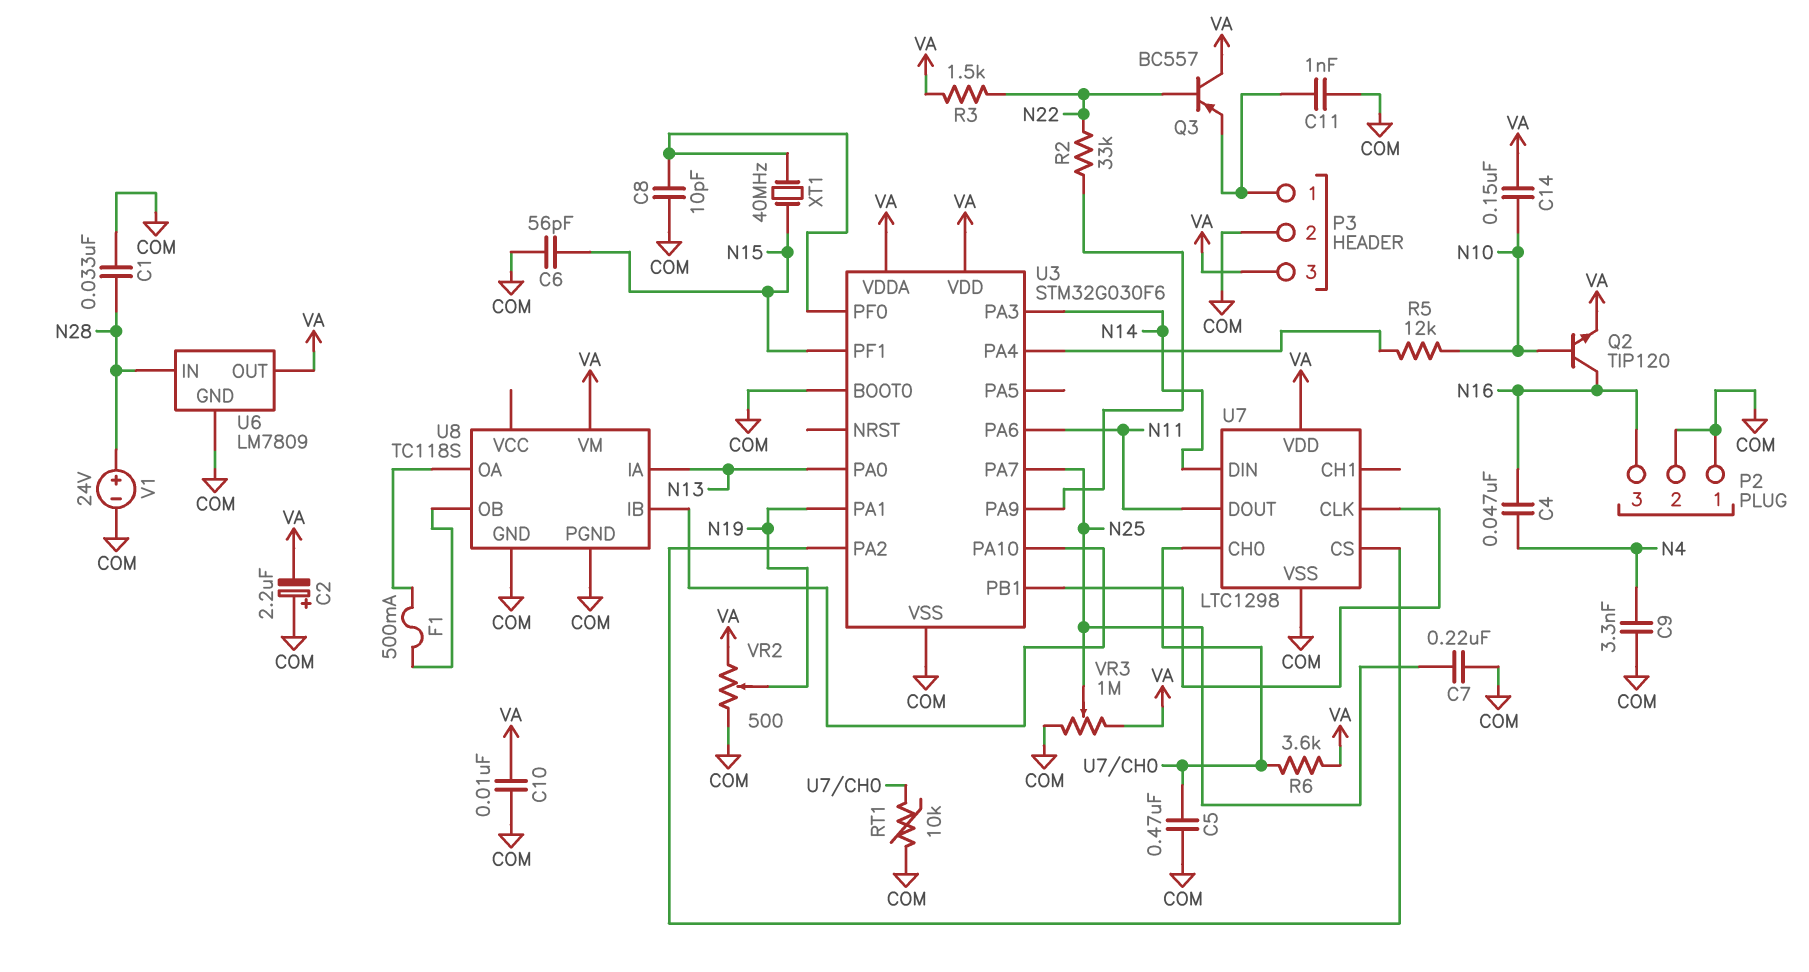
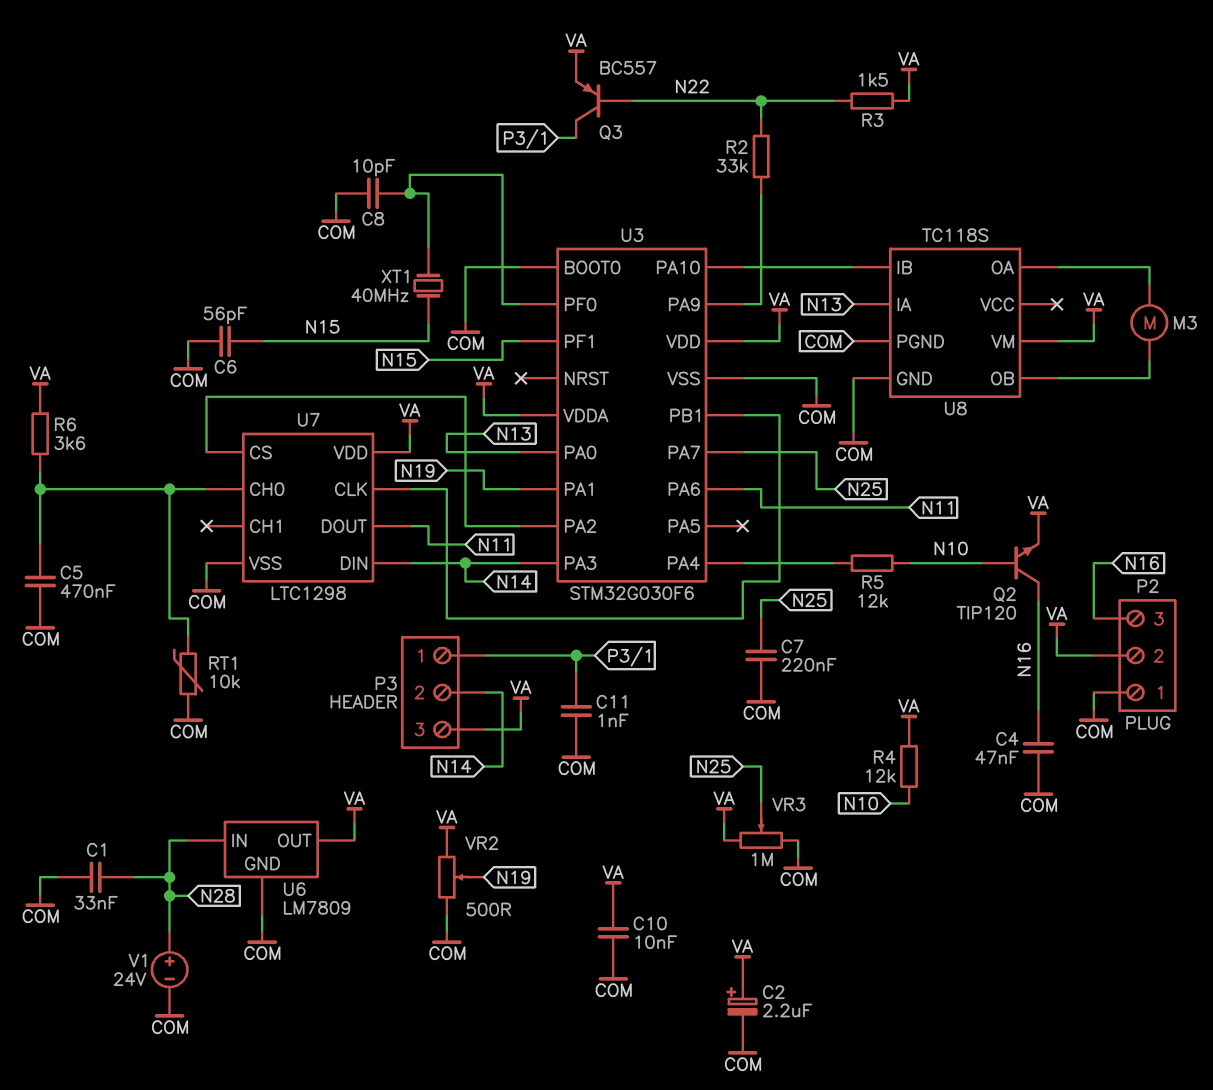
C2: 2.2uF (plus COM, minus VA) -> 2.2uF (plus VA, minus COM)
C4: 47nF (N4, N16) -> 47nF (COM, N16)
C9: 3.3nF (COM, N4) -> none
C14: 150nF (N10, VA) -> none
F1: 500mA (U8/OA, U8/OB) -> none
M3: none -> motor (U8/OA, U8/OB)
P2 pin 2: COM -> VA
P3 pin 2: COM -> N14
Q3: PNP BC557 (B N22, C VA, E P3/1) -> PNP BC557 (B N22, C P3/1, E VA)
R4: none -> 12k (N10, VA)

